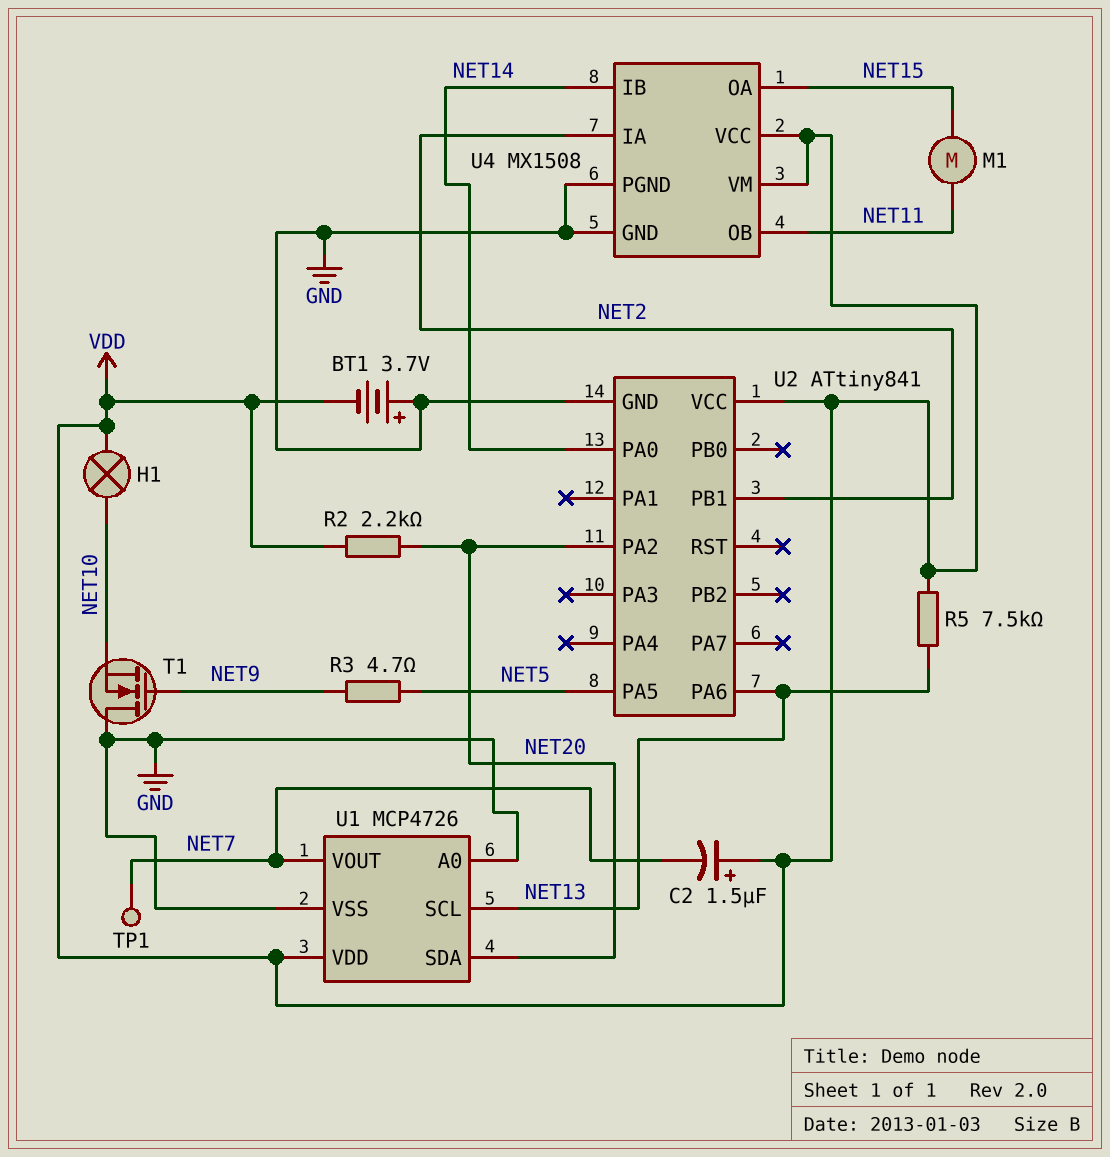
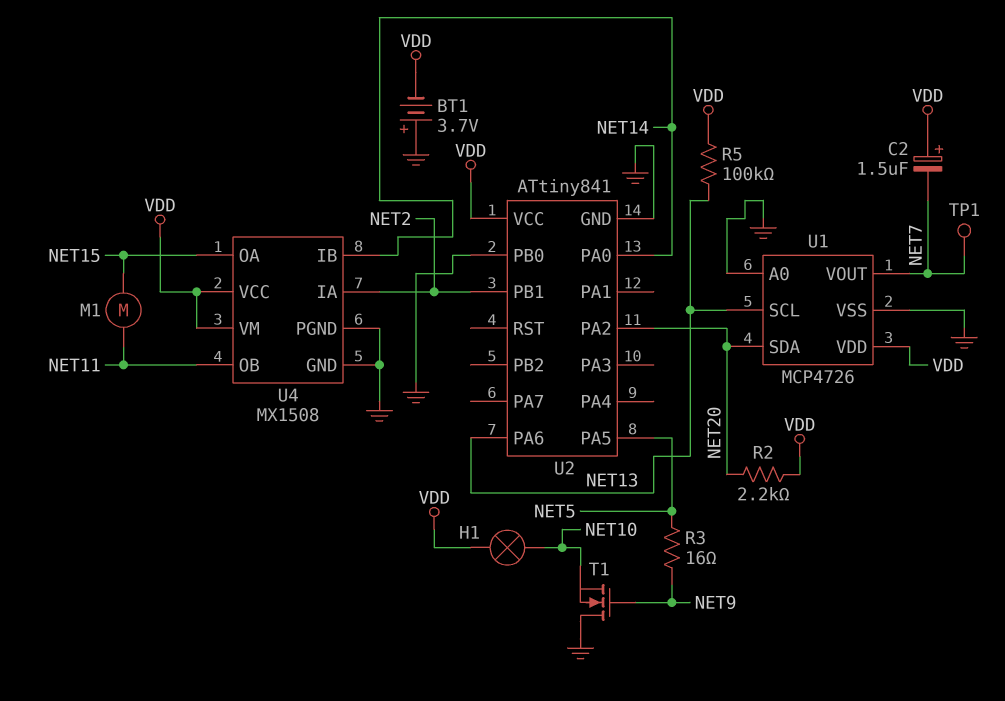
R3: 4.7 (NET5, NET9) -> 16 (NET5, NET9)
R5: 7.5k (NET13, VDD) -> 100k (NET13, VDD)
U2 pin PB0: none -> GND

